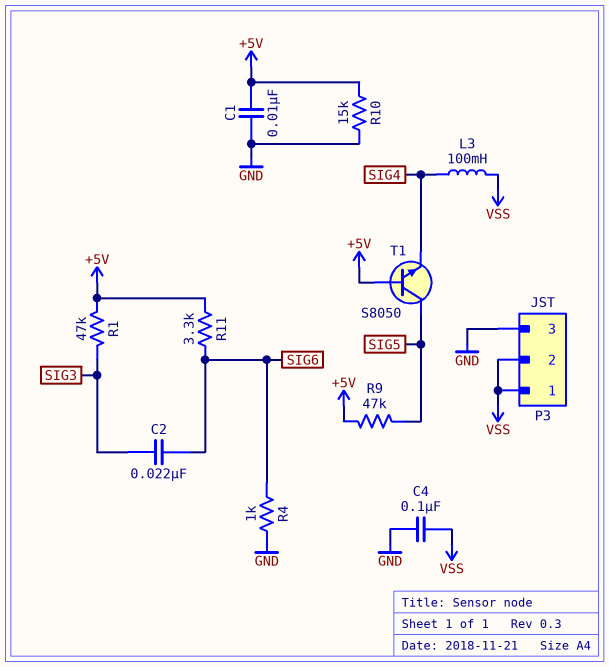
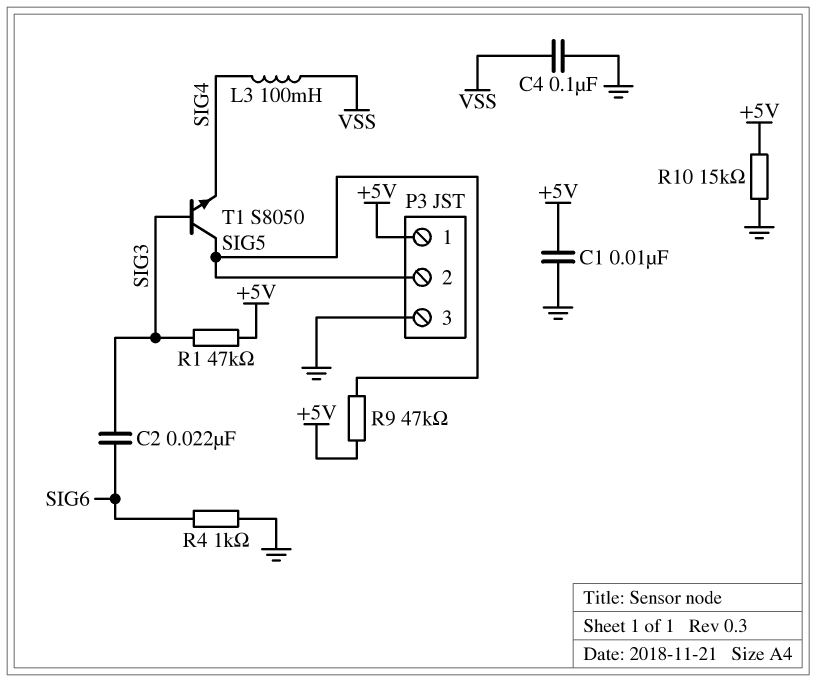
P3 pin 1: VSS -> +5V
P3 pin 2: VSS -> SIG5
R11: 3.3k (+5V, SIG6) -> none
T1: NPN S8050 (B +5V, C SIG5, E SIG4) -> NPN S8050 (B SIG3, C SIG5, E SIG4)

